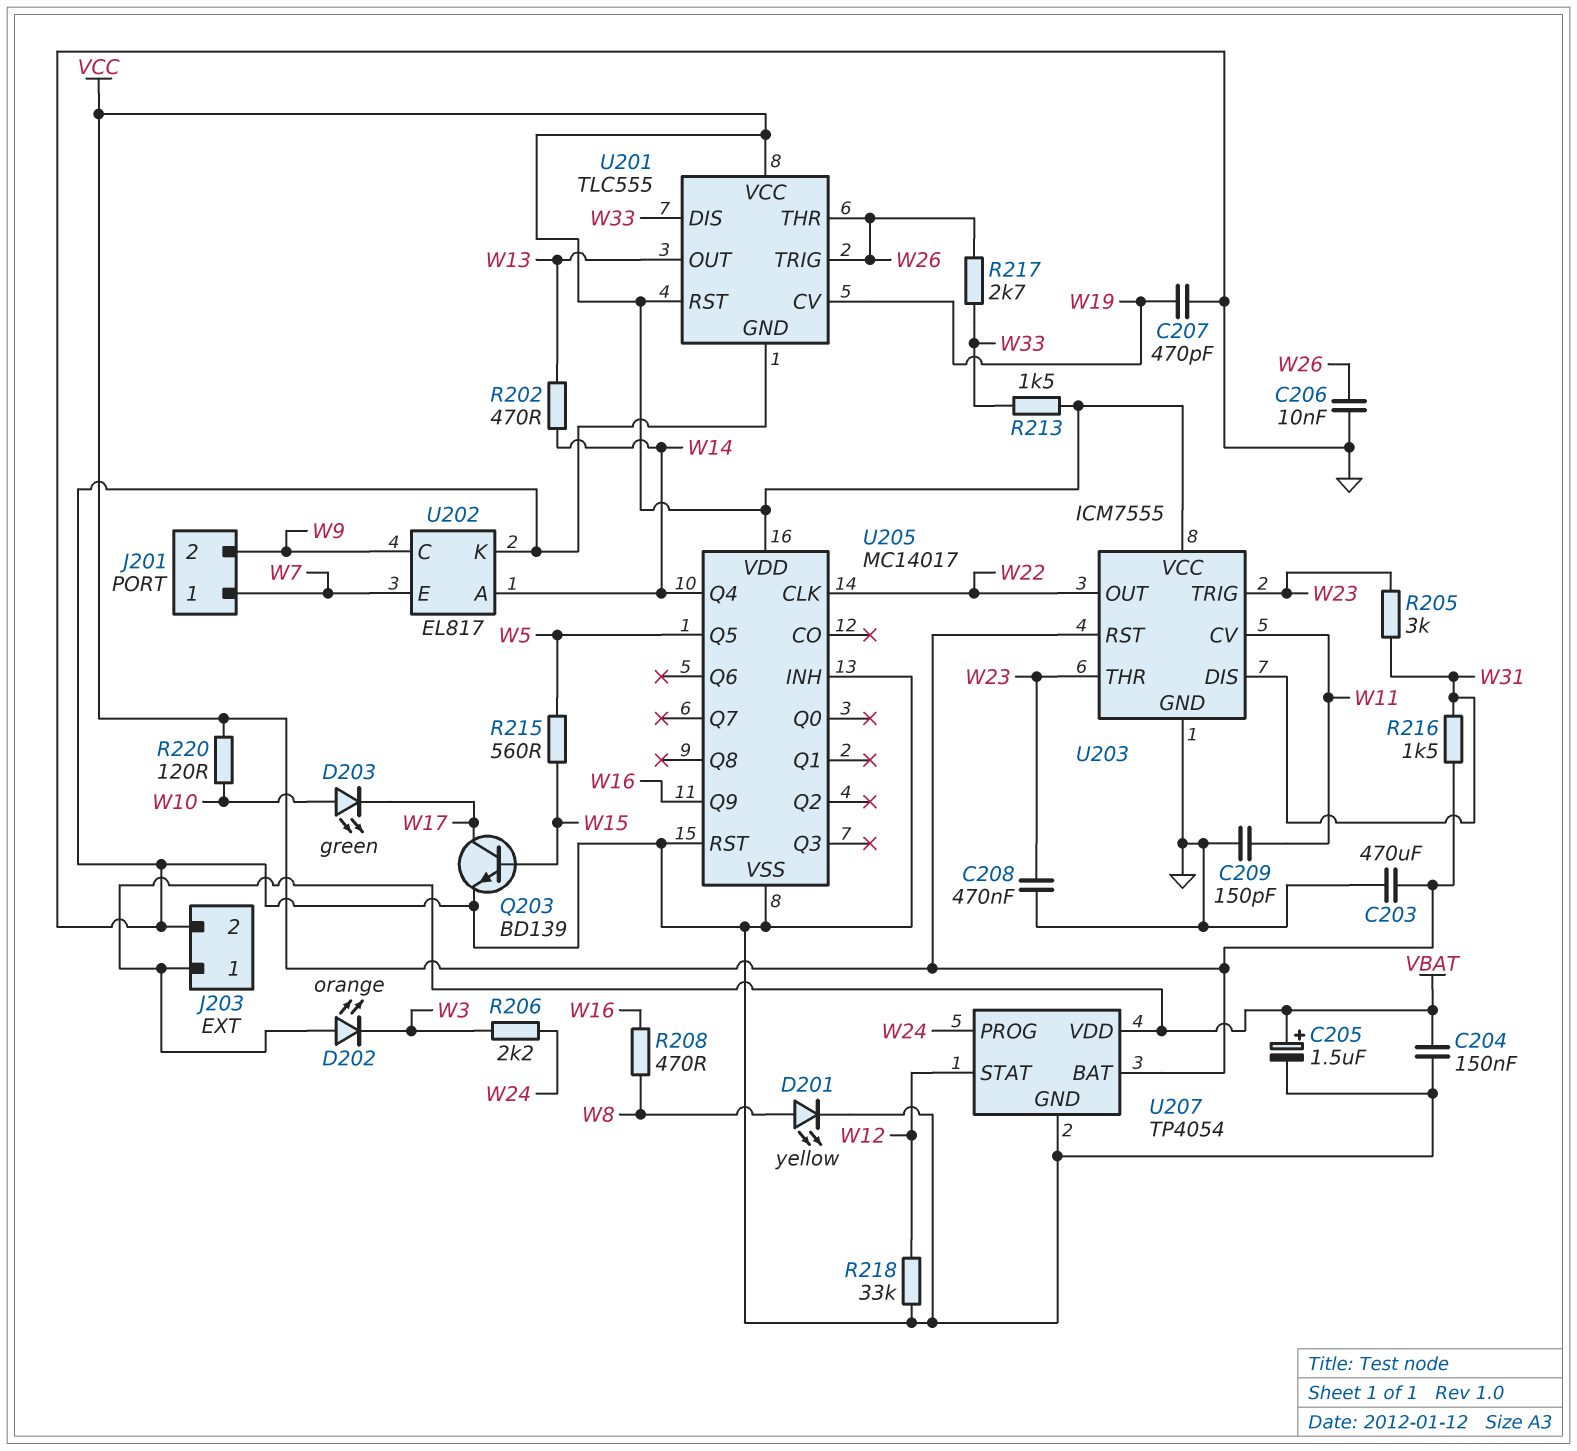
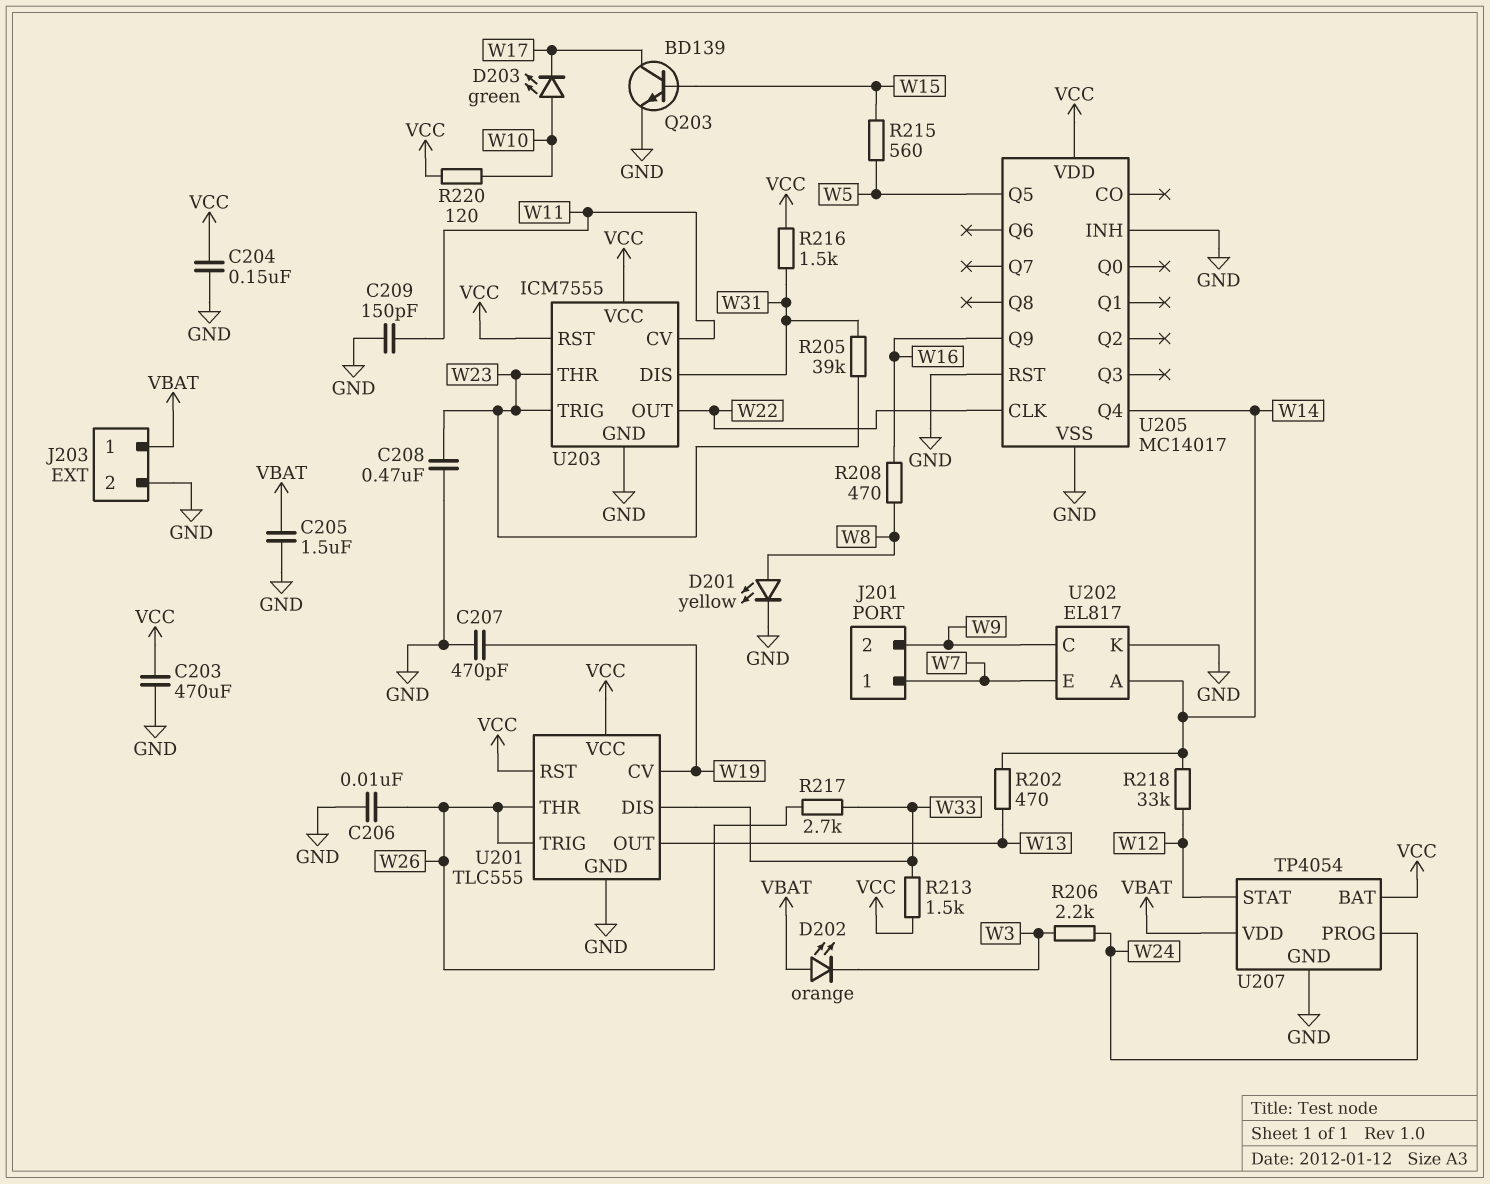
C204: 150nF (GND, VBAT) -> 150nF (GND, VCC)
C205: 1.5uF (plus VBAT, minus GND) -> 1.5uF (GND, VBAT)
R205: 3k (W23, W31) -> 39k (W23, W31)
R218: 33k (GND, W12) -> 33k (W12, W14)

